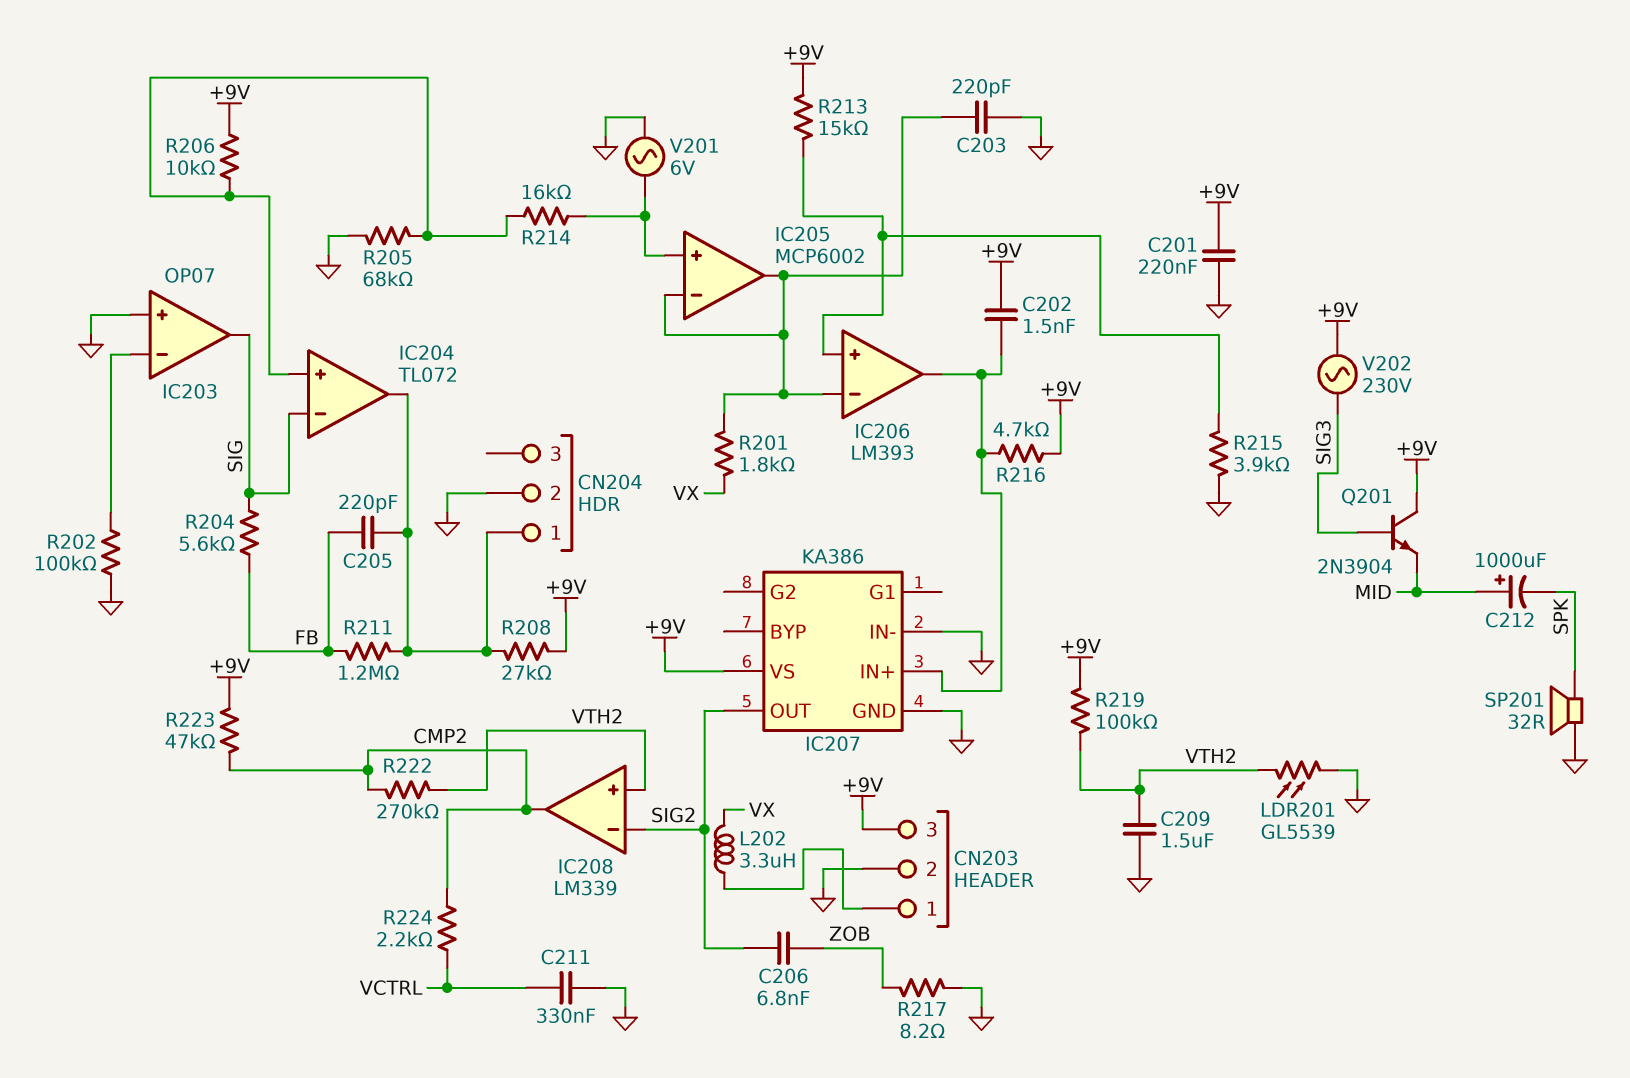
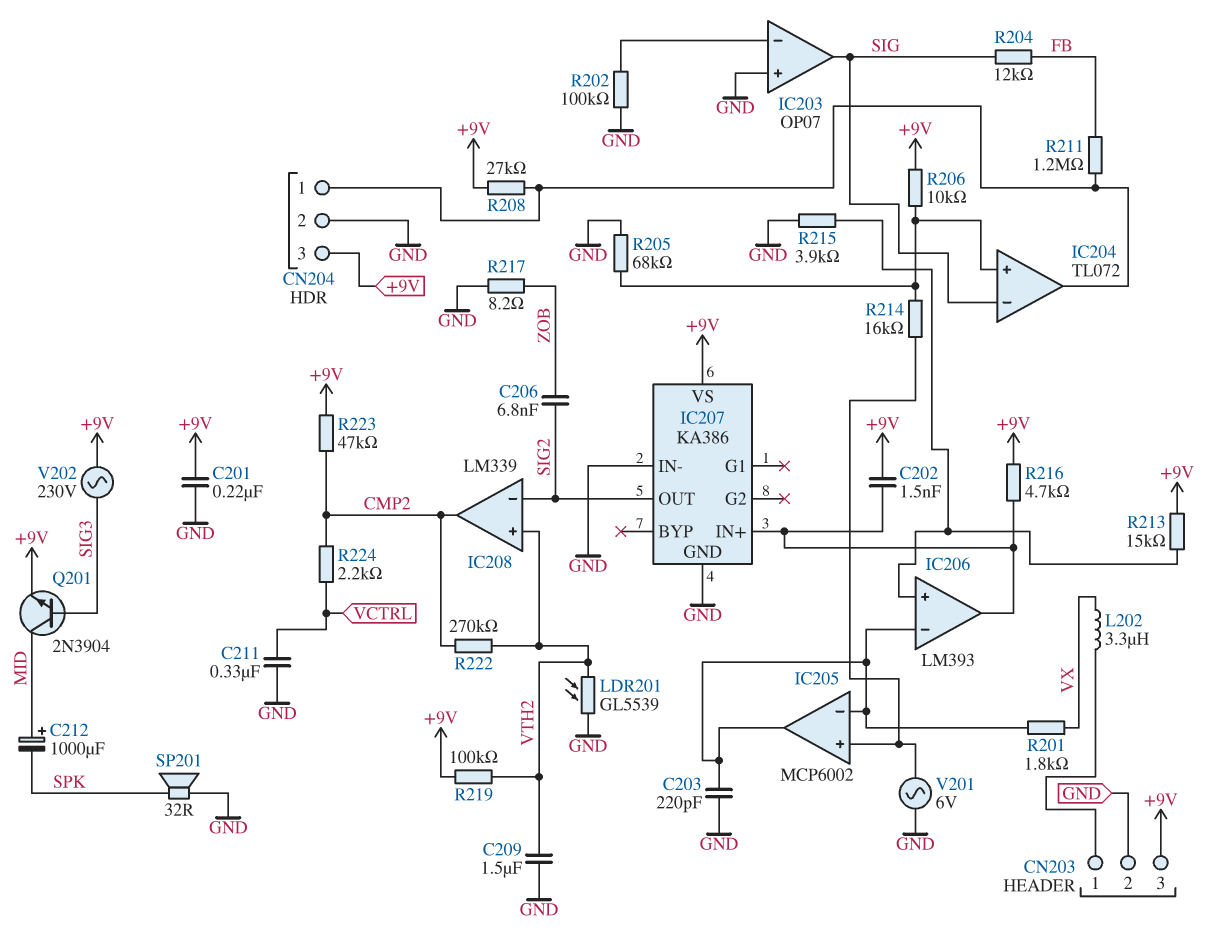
C205: 220pF (CN204/1, FB) -> none
CN204 pin 3: none -> +9V
Q201: NPN 2N3904 (B SIG3, C +9V, E MID) -> NPN 2N3904 (B SIG3, C MID, E +9V)
R204: 5.6k (FB, SIG) -> 12k (FB, SIG)

